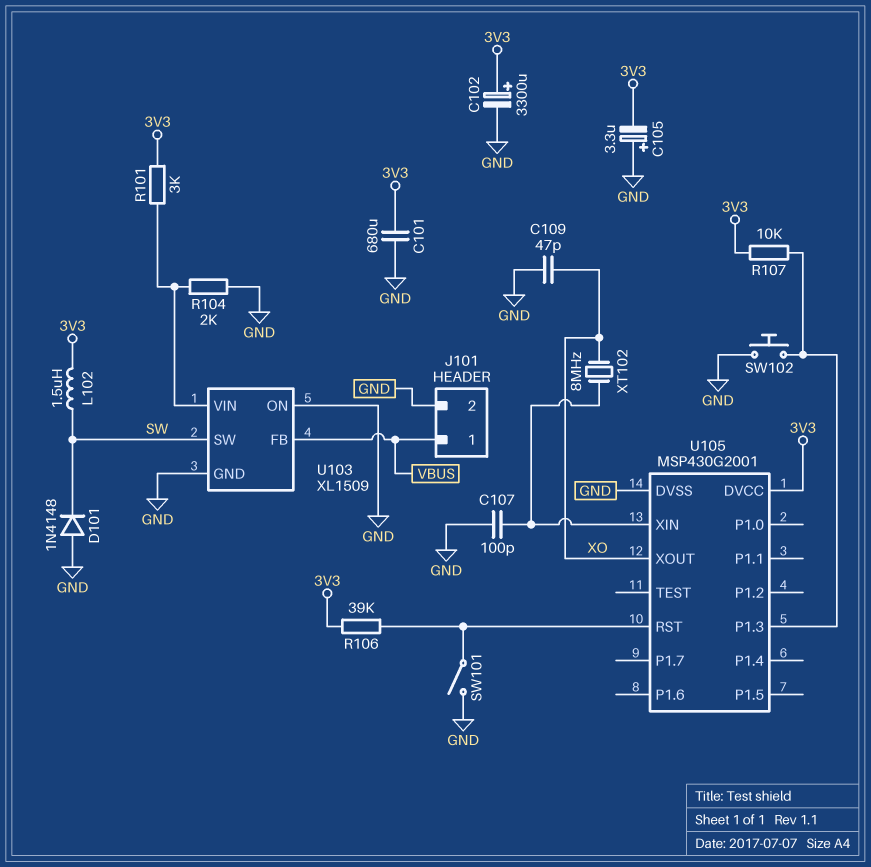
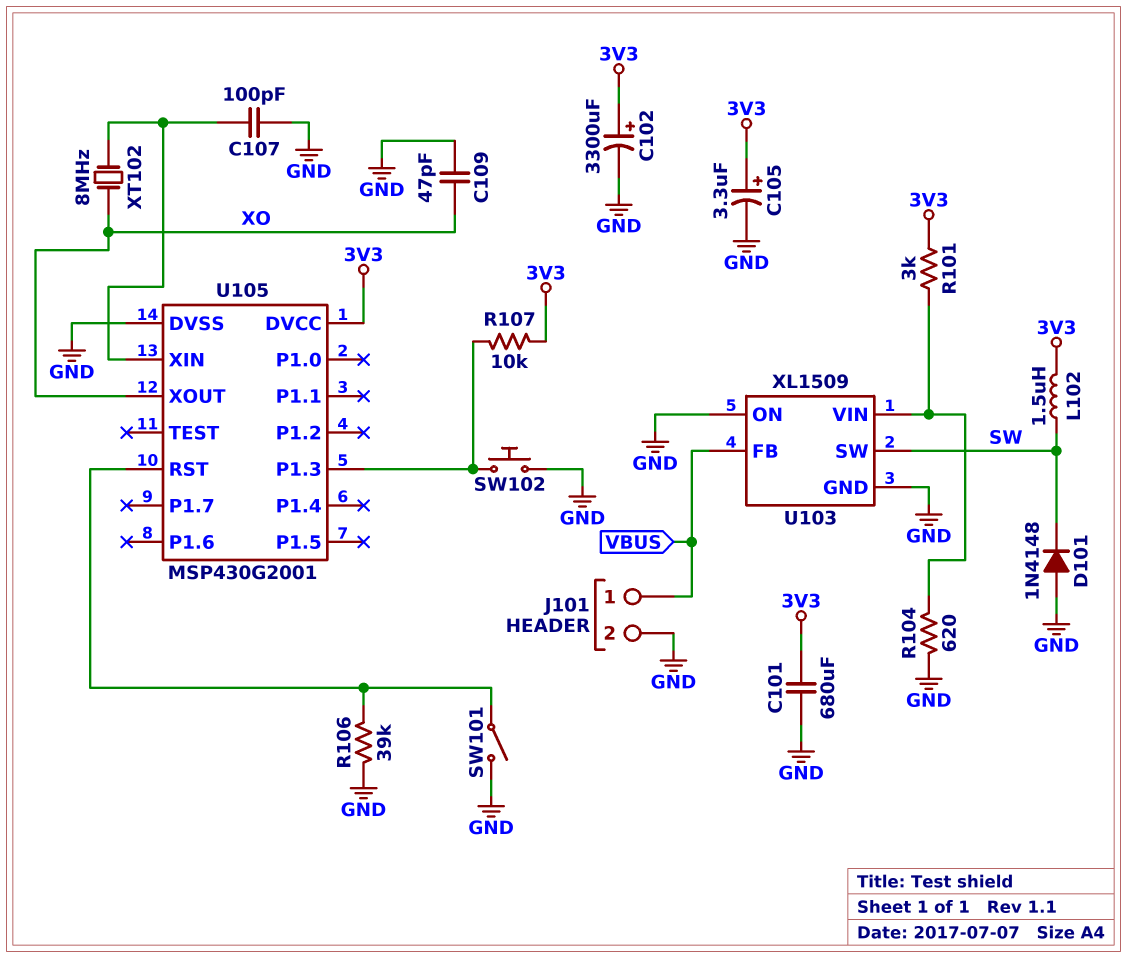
C105: 3.3uF (plus GND, minus 3V3) -> 3.3uF (plus 3V3, minus GND)
R104: 2k (GND, U103/VIN) -> 620 (GND, U103/VIN)
R106: 39k (3V3, U105/RST) -> 39k (GND, U105/RST)

